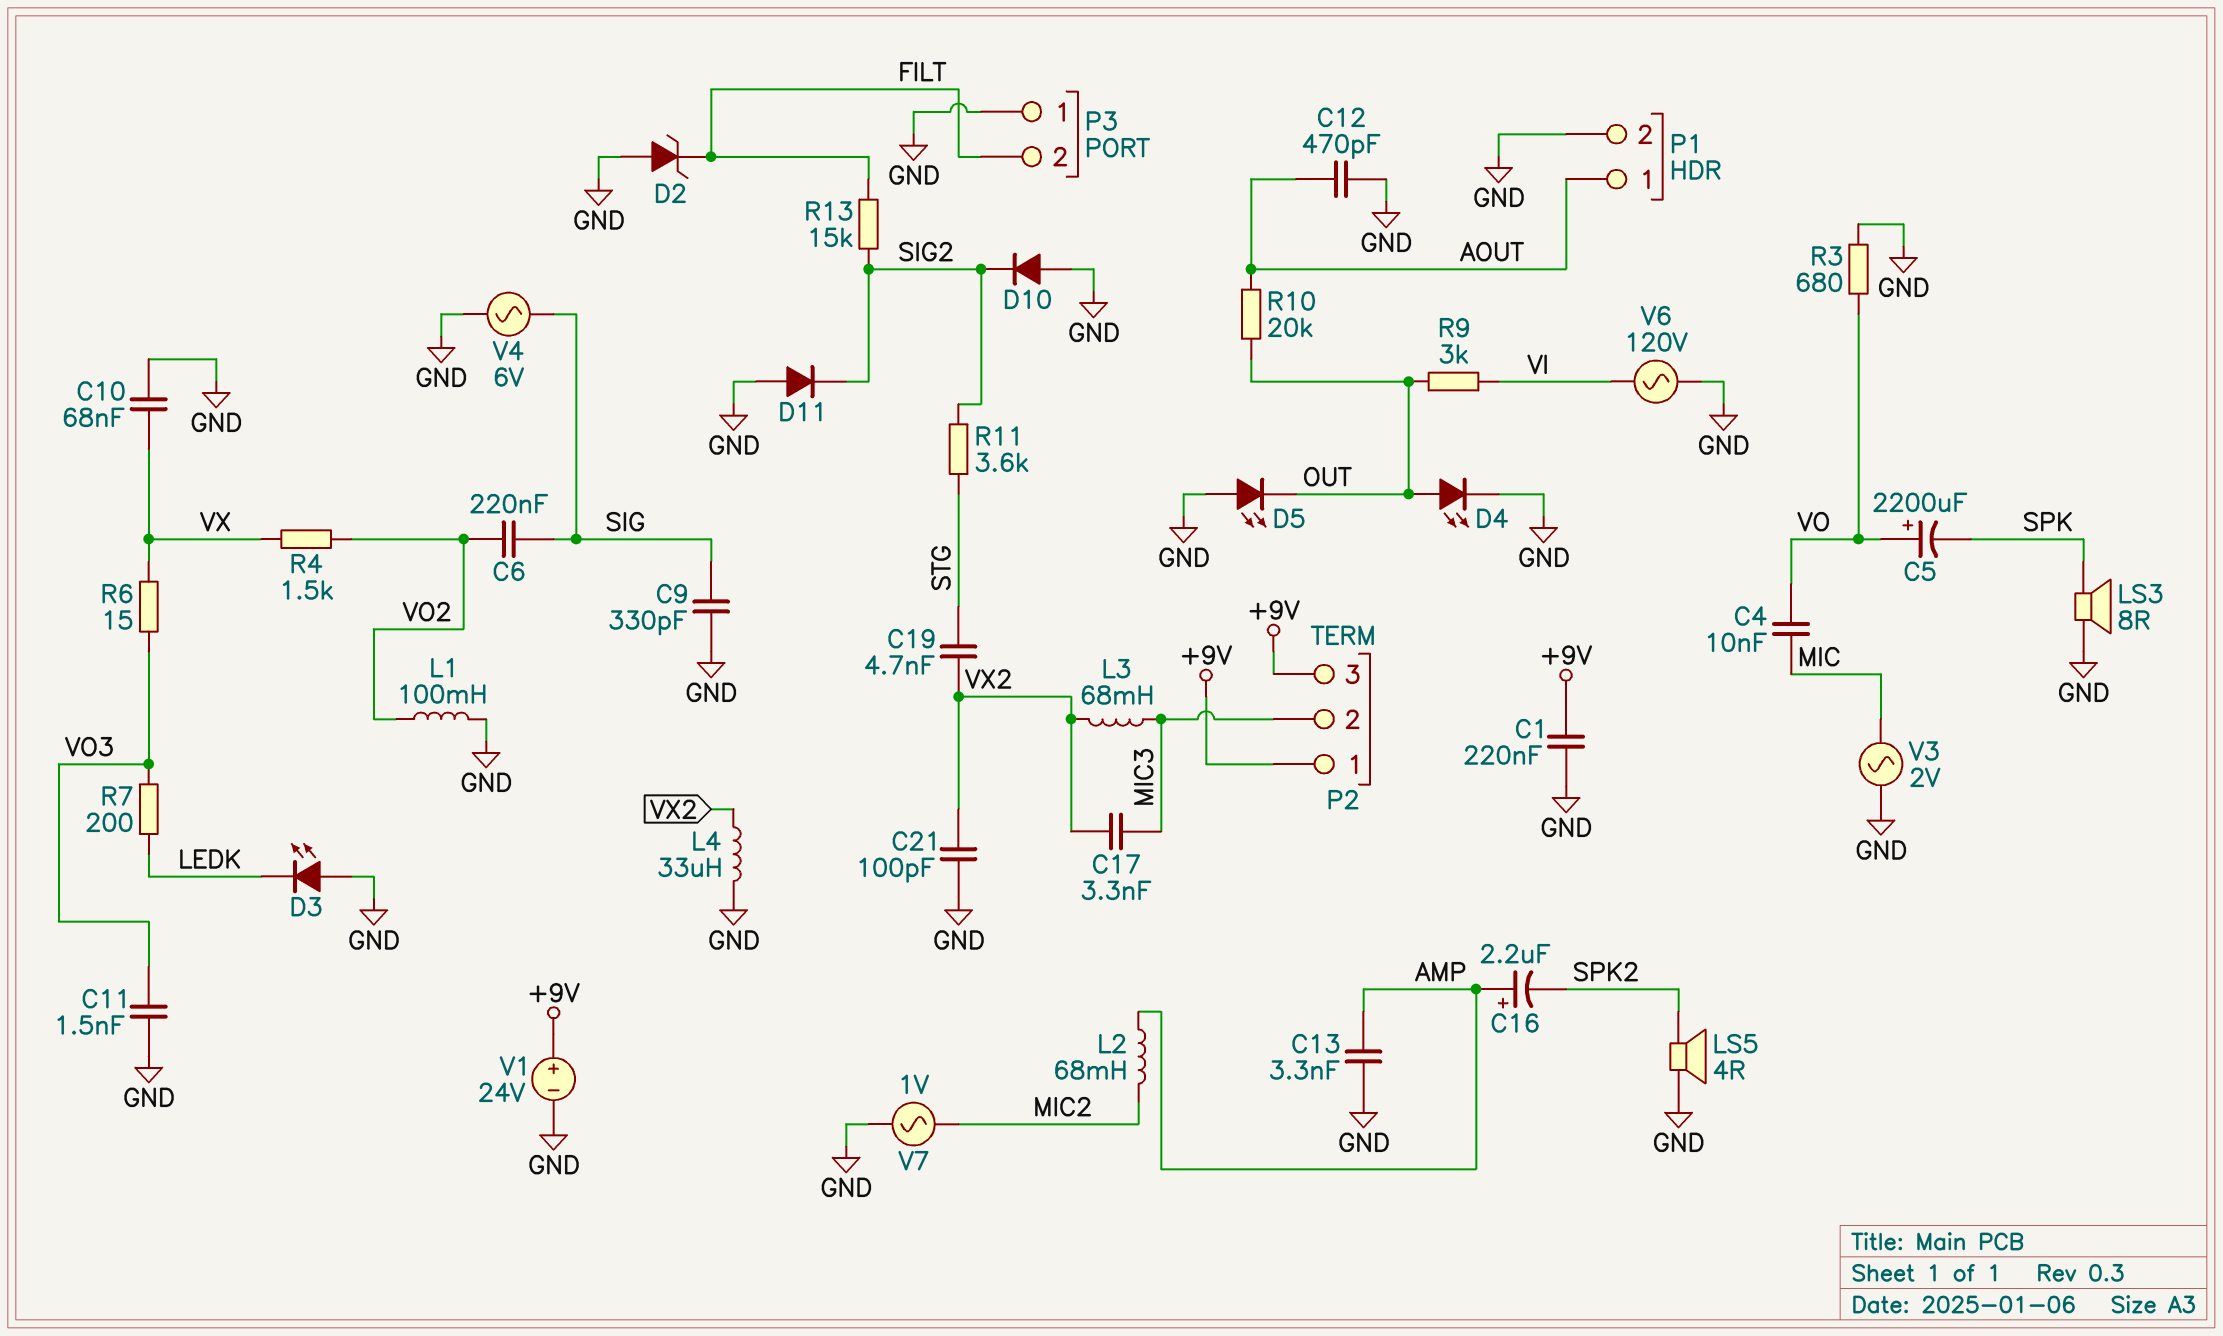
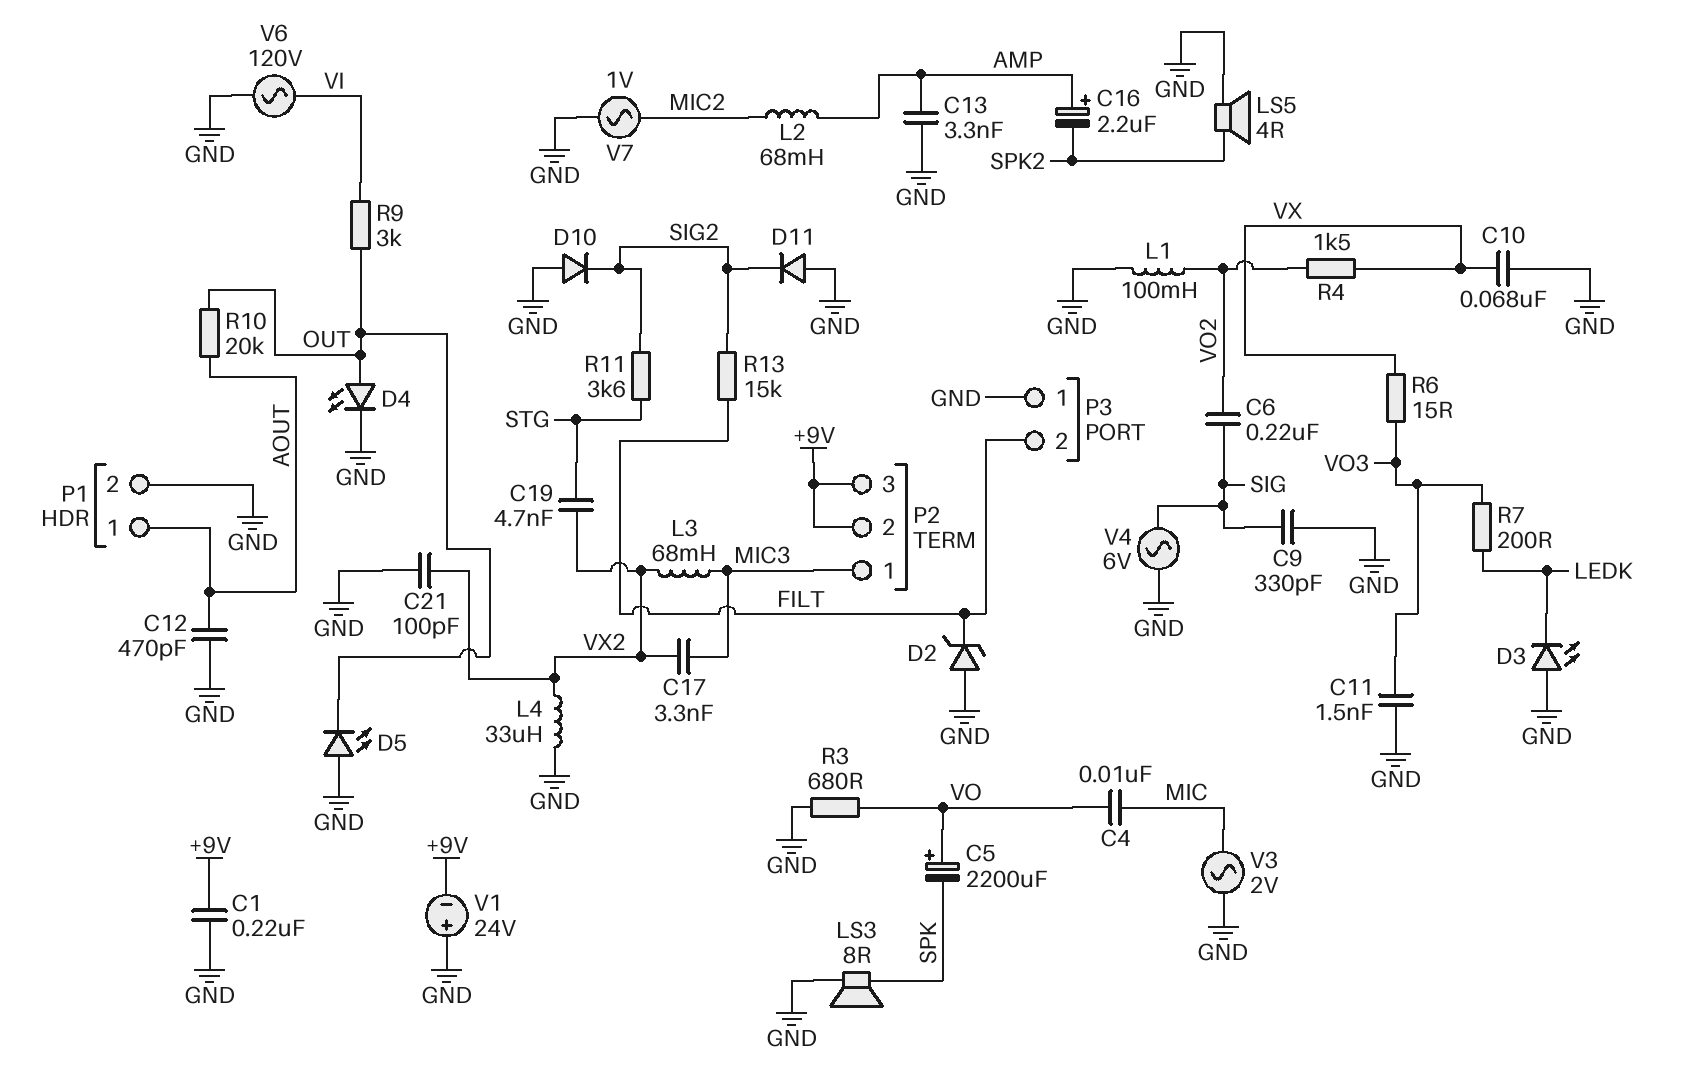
P2 pin 1: +9V -> MIC3
P2 pin 2: MIC3 -> +9V
V1: 24V (plus +9V, minus GND) -> 24V (plus GND, minus +9V)

